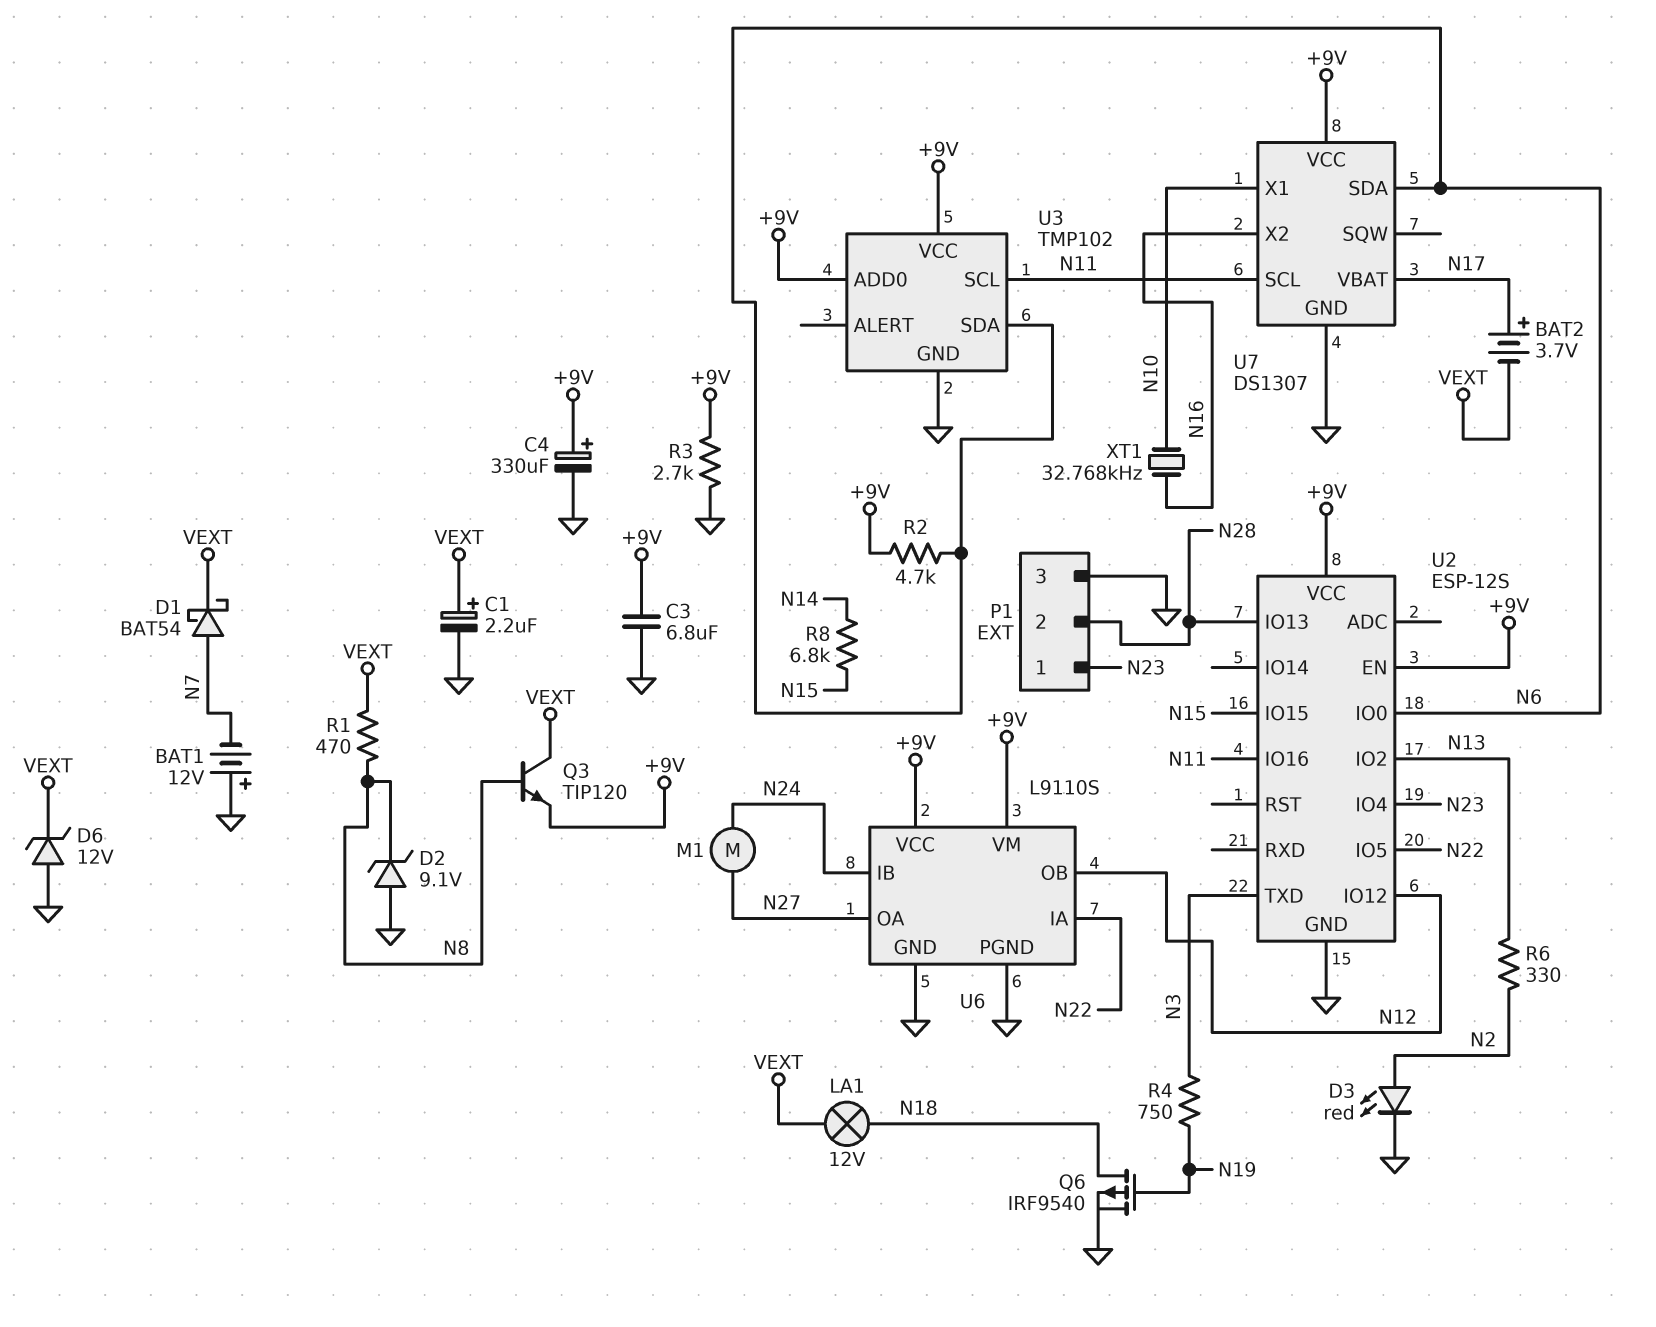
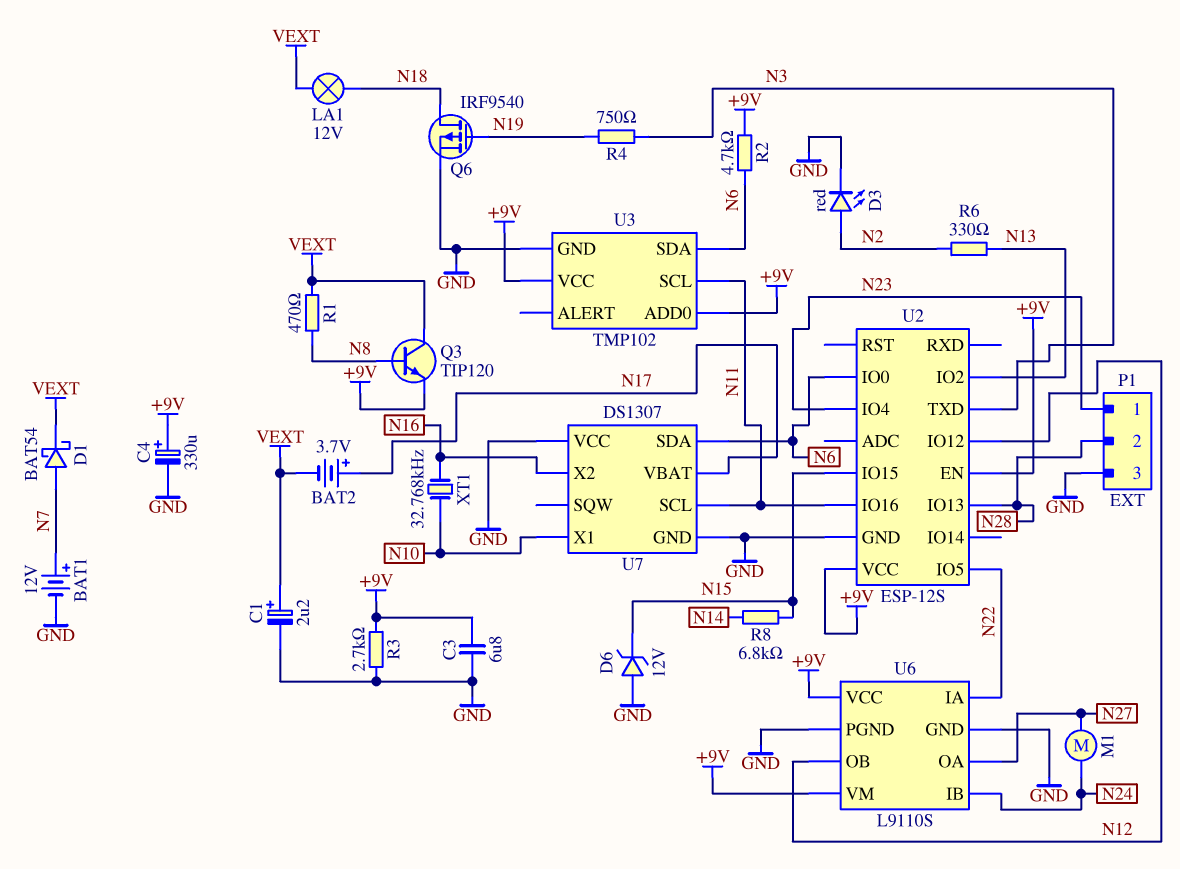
BAT1: 12V (plus GND, minus N7) -> 12V (plus N7, minus GND)
D2: zener 9.1V (A GND, K N8) -> none
D6: zener 12V (A GND, K VEXT) -> zener 12V (A GND, K N15)
U7 pin VCC: +9V -> GND

